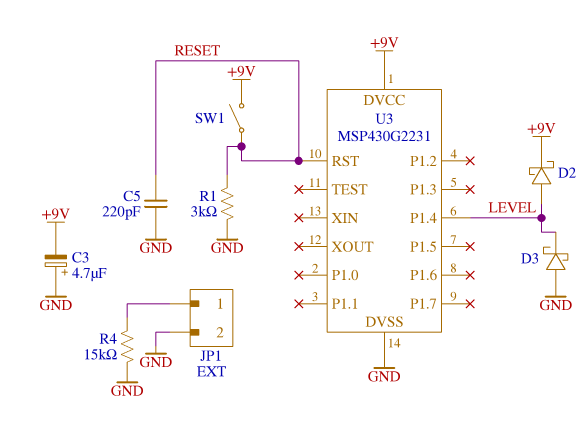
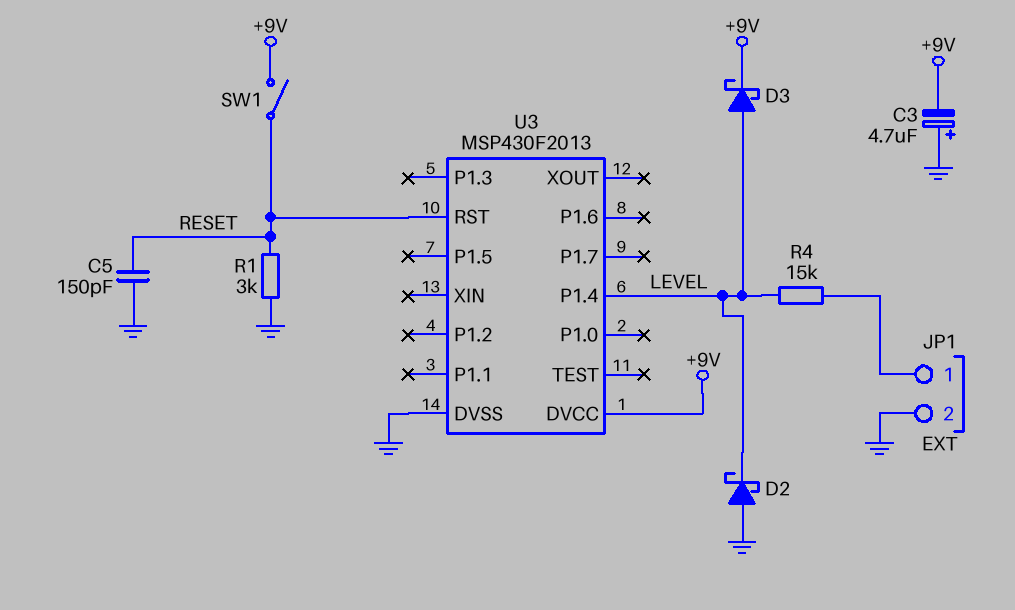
C5: 220pF (GND, RESET) -> 150pF (GND, RESET)
D2: schottky (A LEVEL, K +9V) -> schottky (A GND, K LEVEL)
D3: schottky (A GND, K LEVEL) -> schottky (A LEVEL, K +9V)
R4: 15k (GND, JP1/1) -> 15k (JP1/1, LEVEL)
U3: MSP430G2231 -> MSP430F2013

